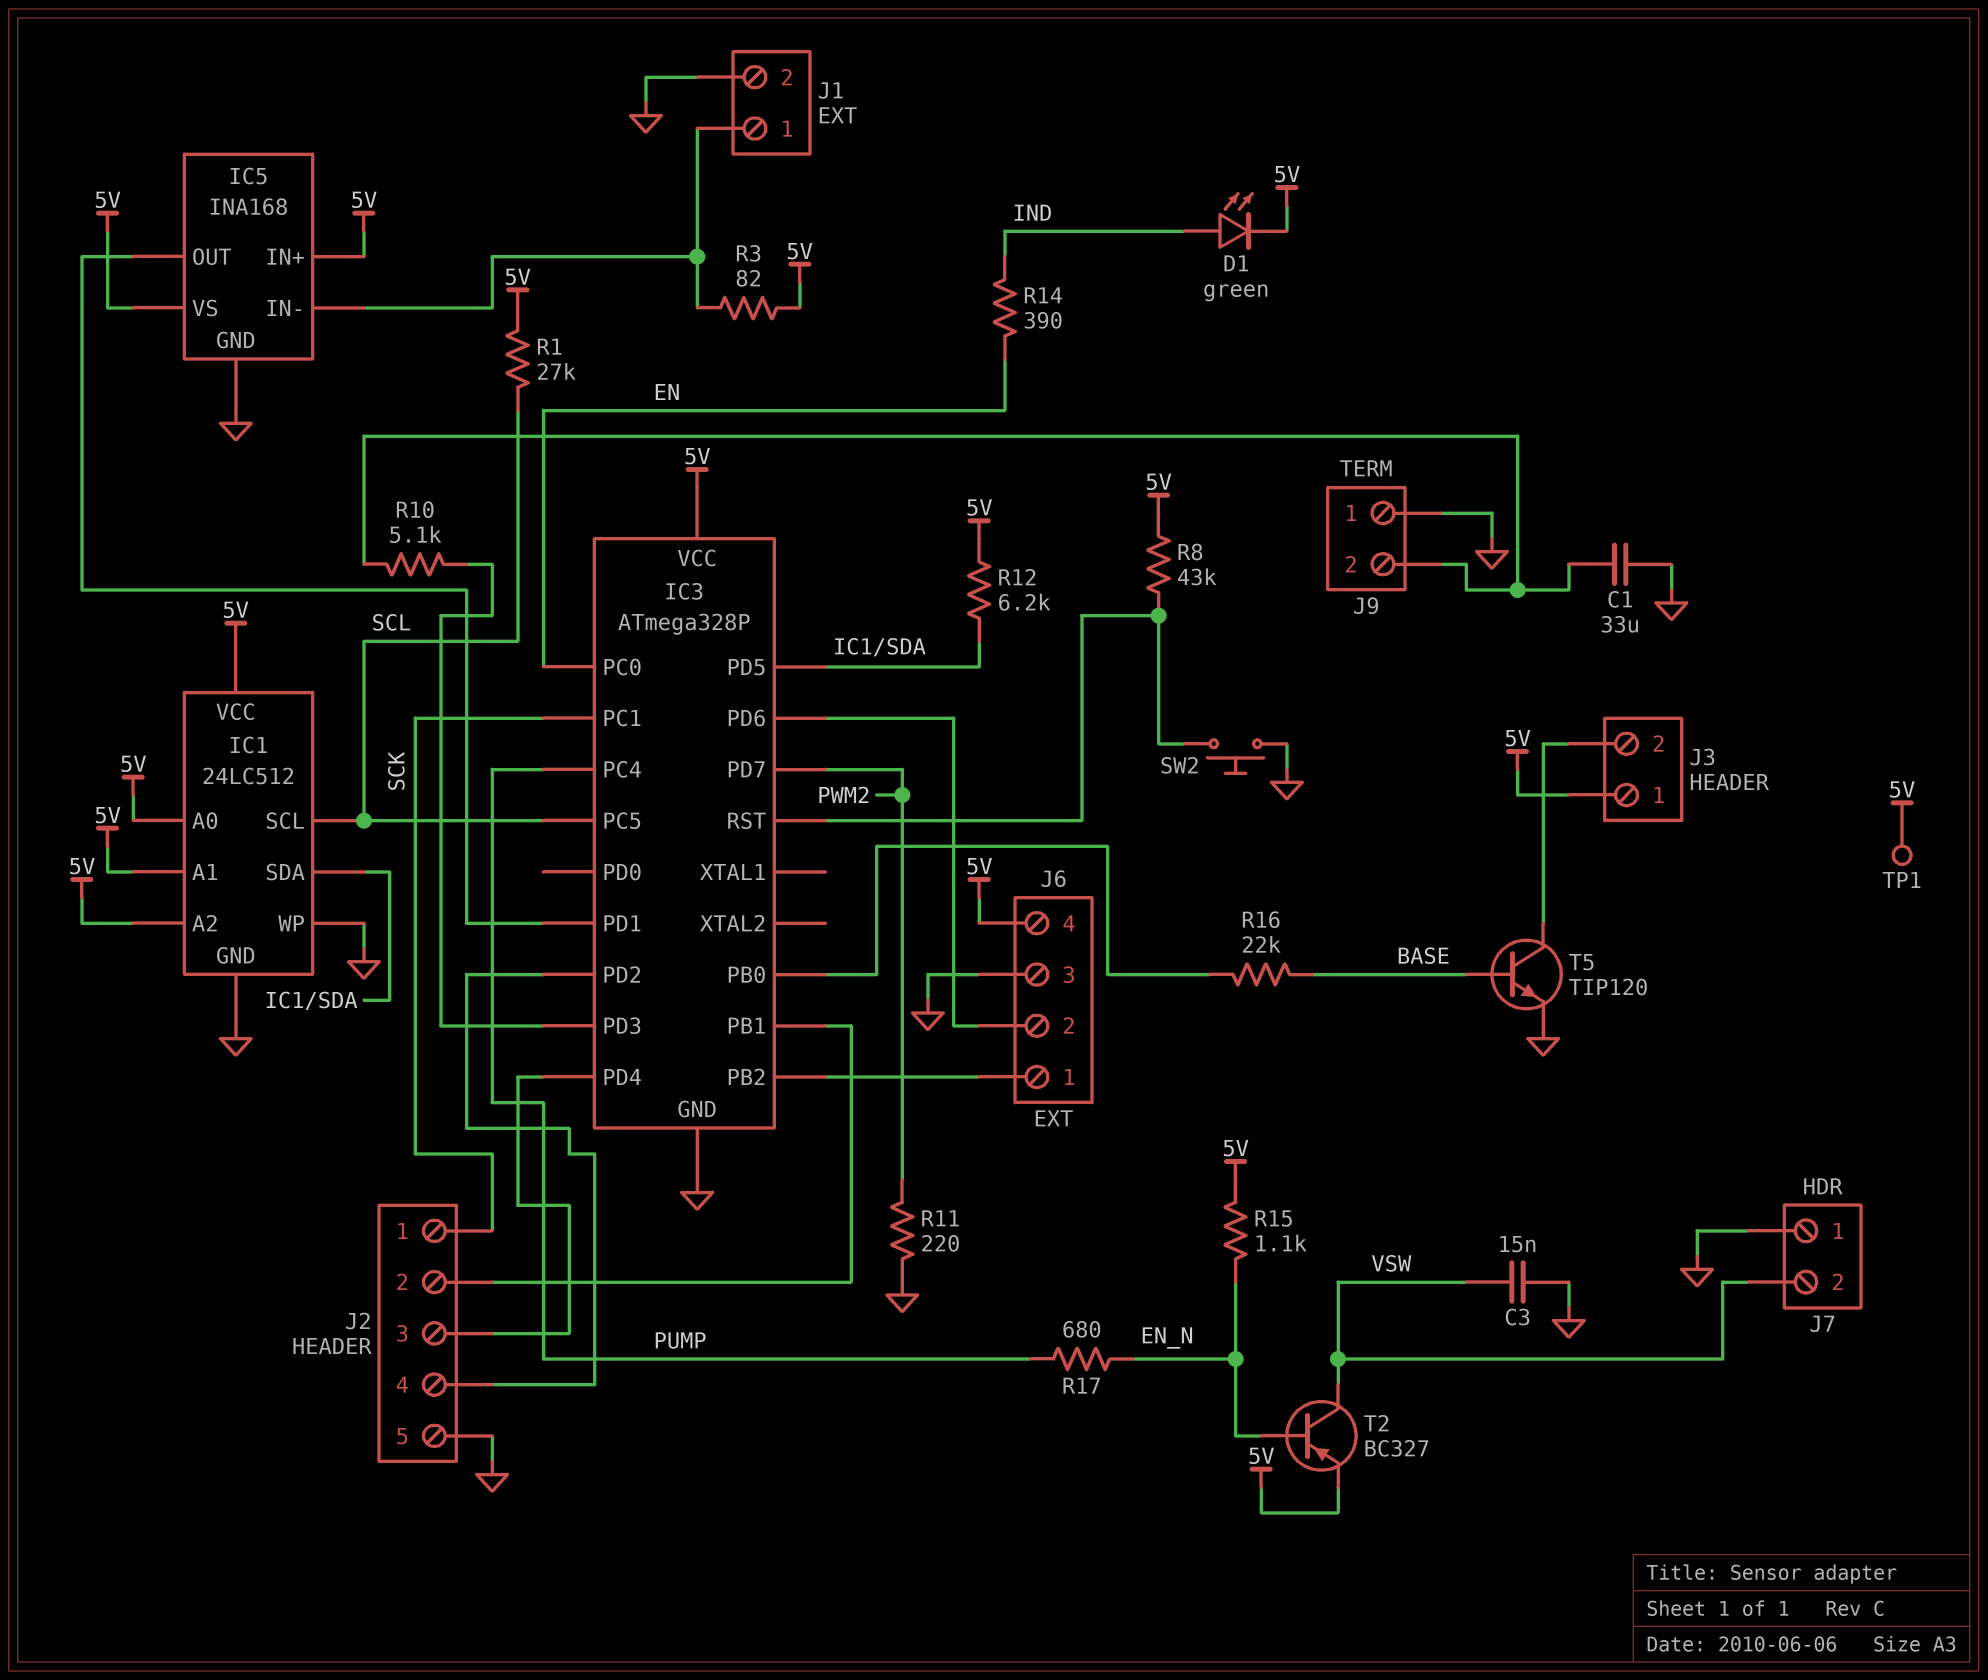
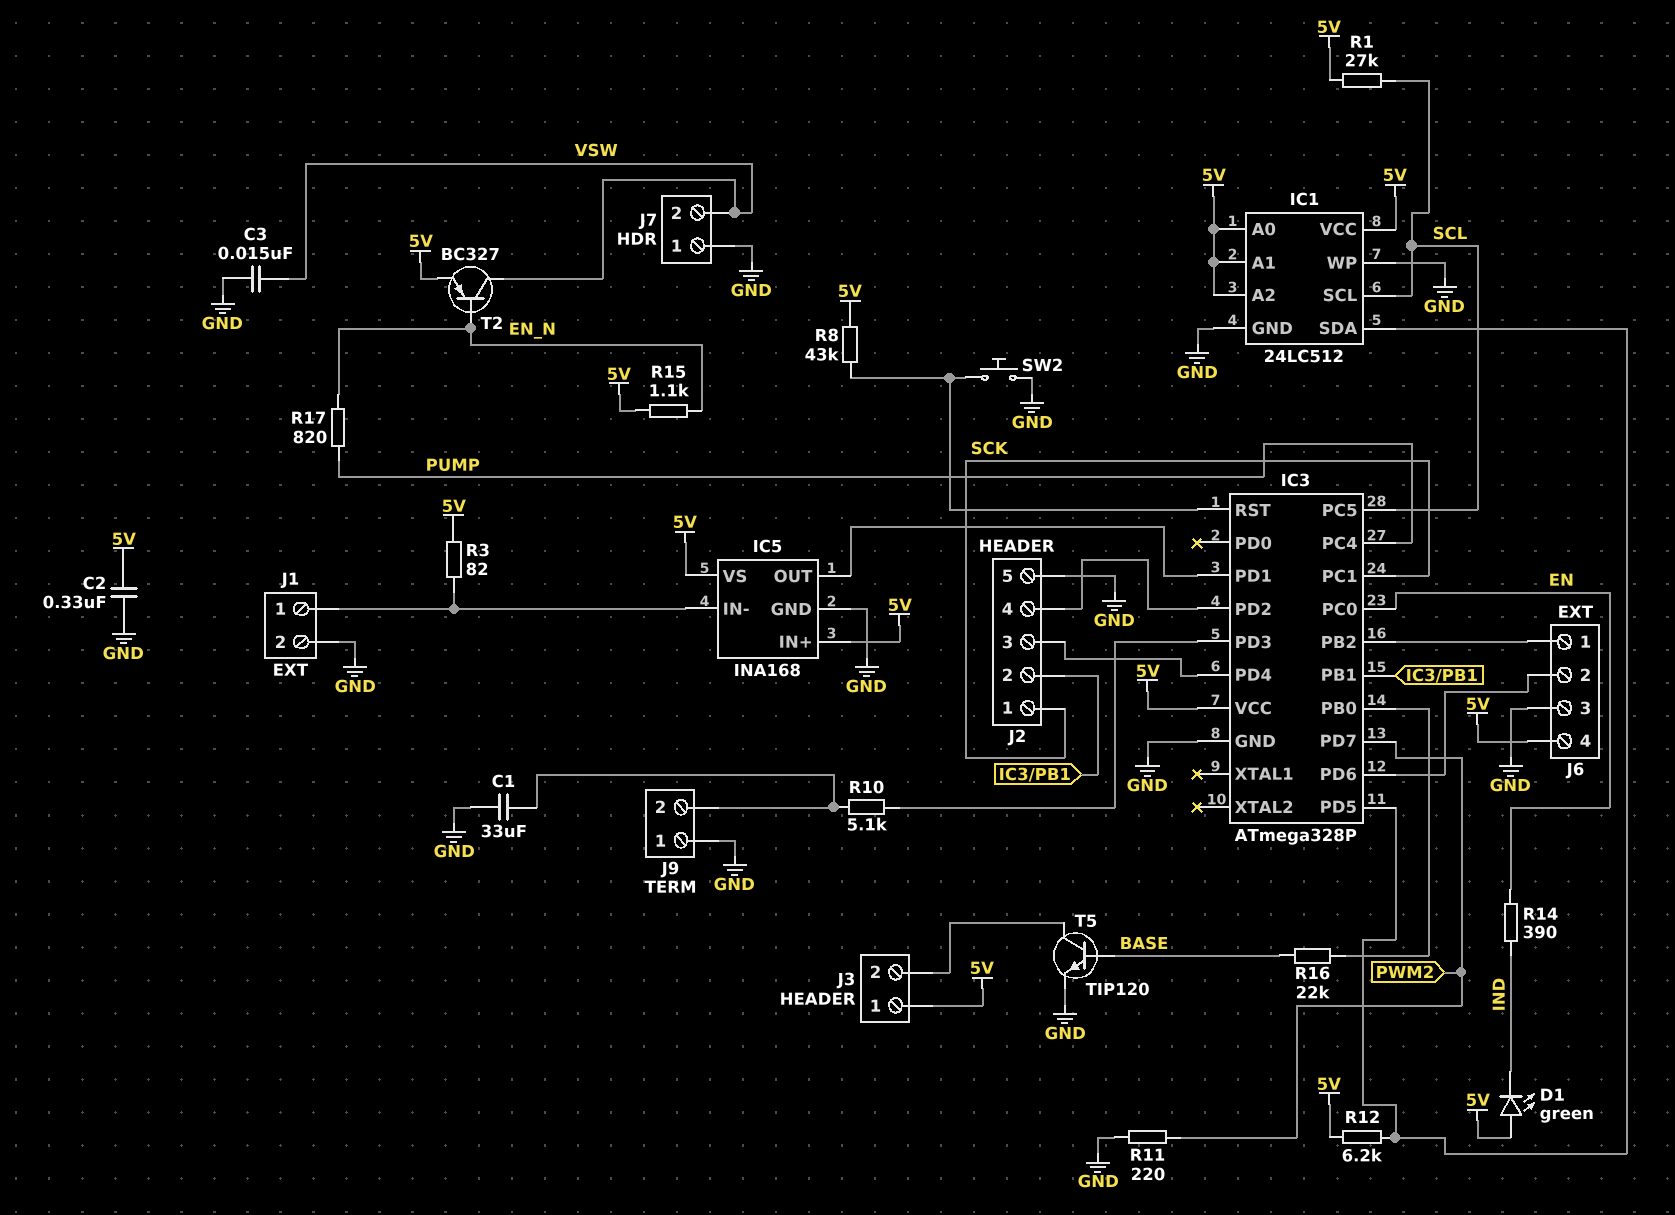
C2: none -> 330nF (5V, GND)
D1: LED green (A IND, K 5V) -> LED green (A 5V, K IND)
R17: 680 (EN_N, PUMP) -> 820 (EN_N, PUMP)
TP1: test point (5V) -> none

